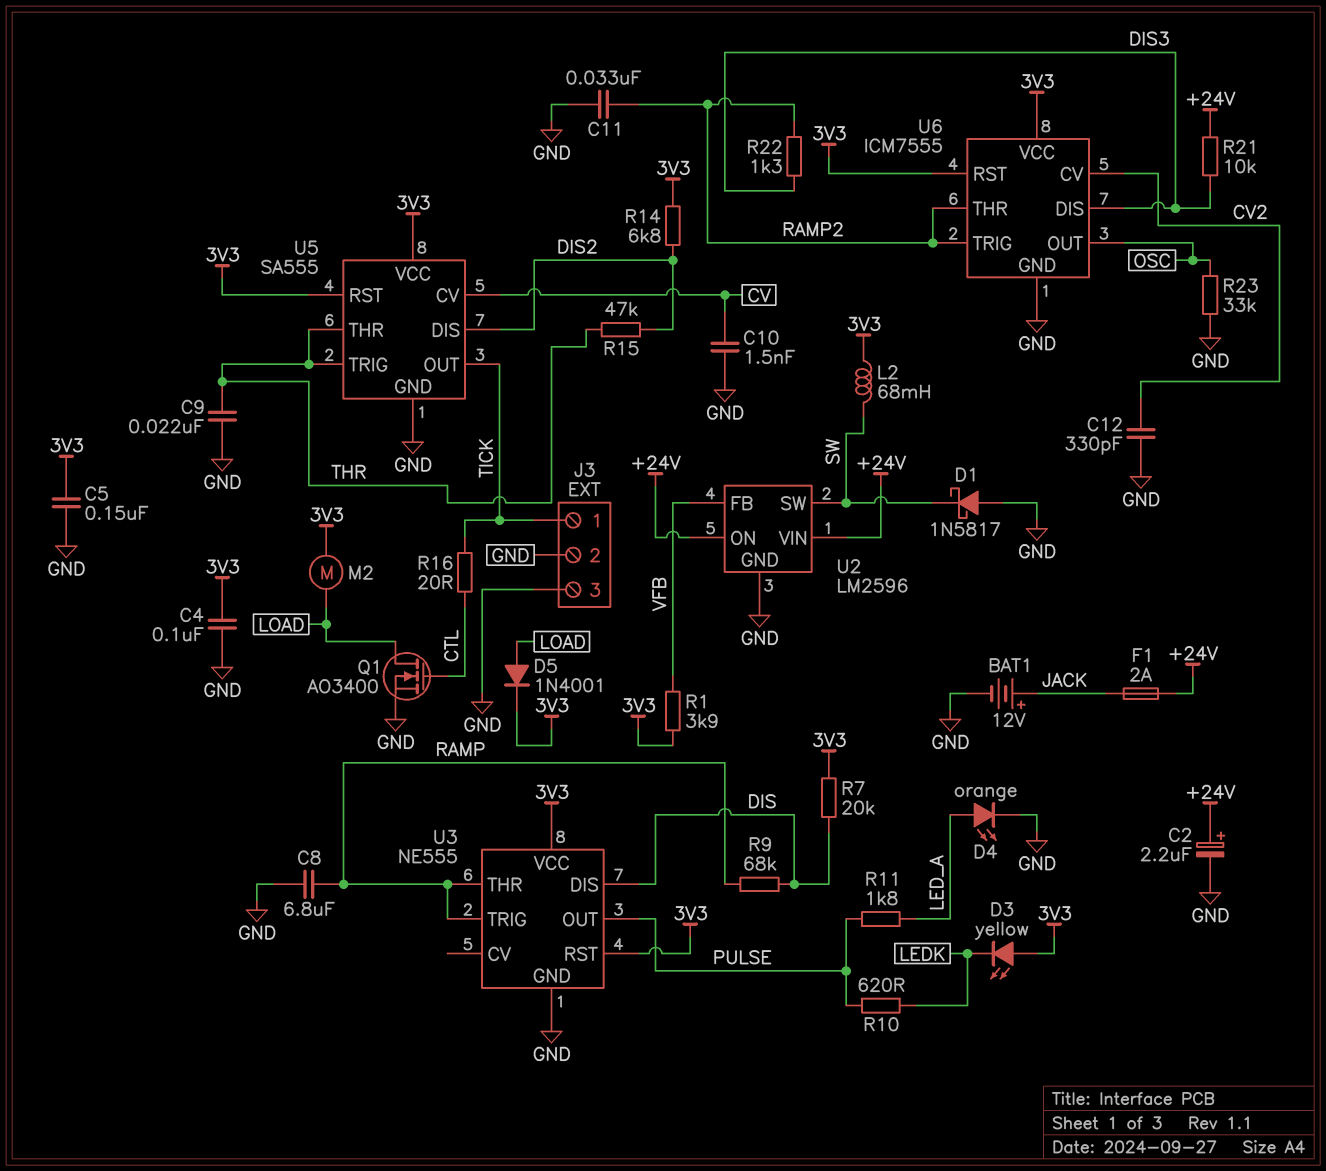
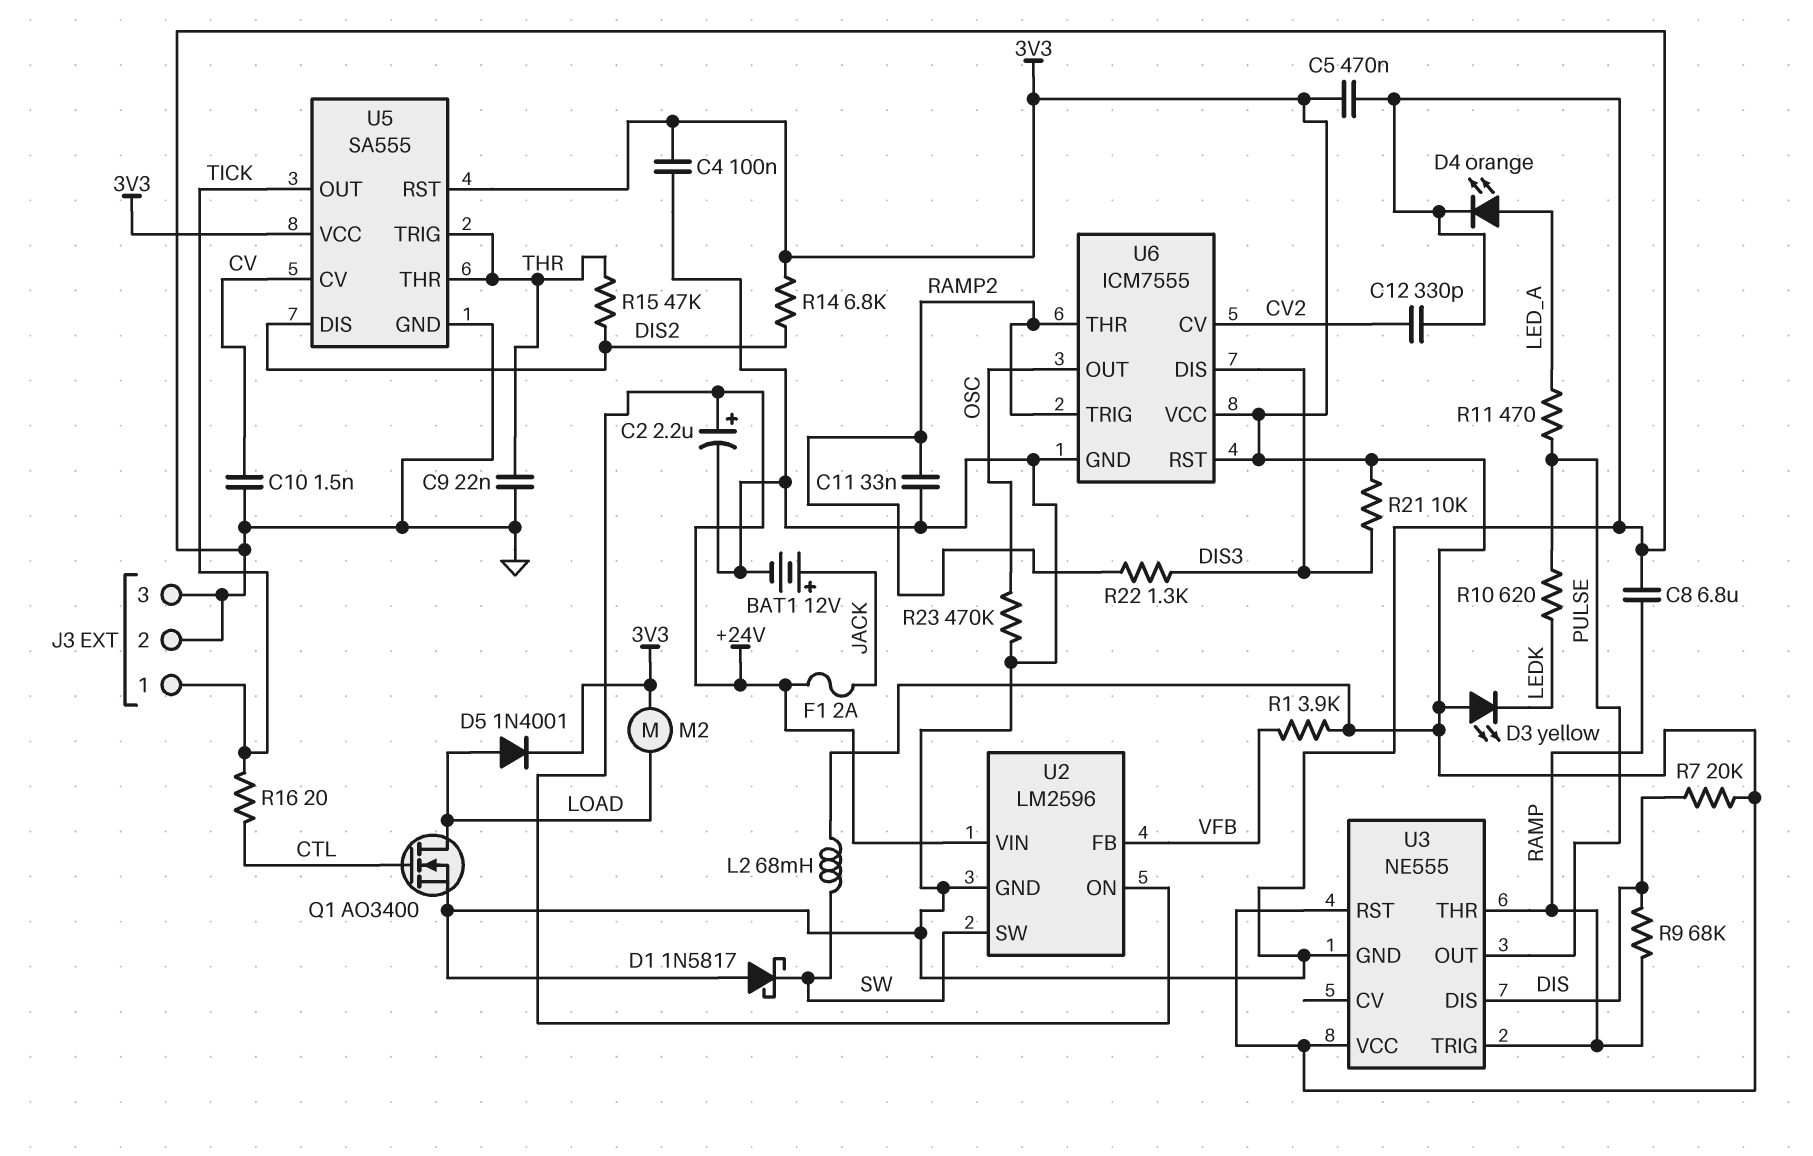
C5: 150nF (3V3, GND) -> 470nF (3V3, GND)
R11: 1.8k (LED_A, PULSE) -> 470 (LED_A, PULSE)
R21: 10k (+24V, DIS3) -> 10k (3V3, DIS3)
R23: 33k (GND, OSC) -> 470k (GND, OSC)

